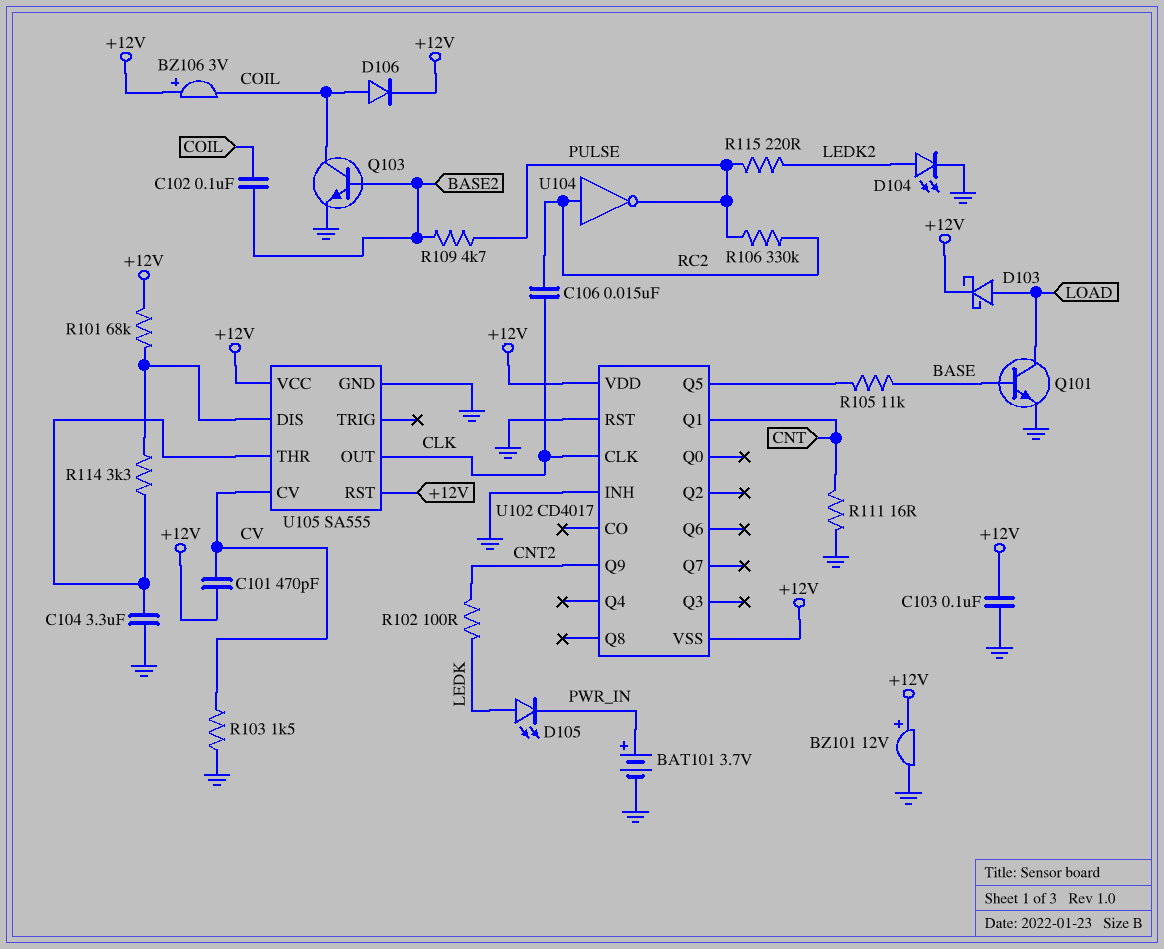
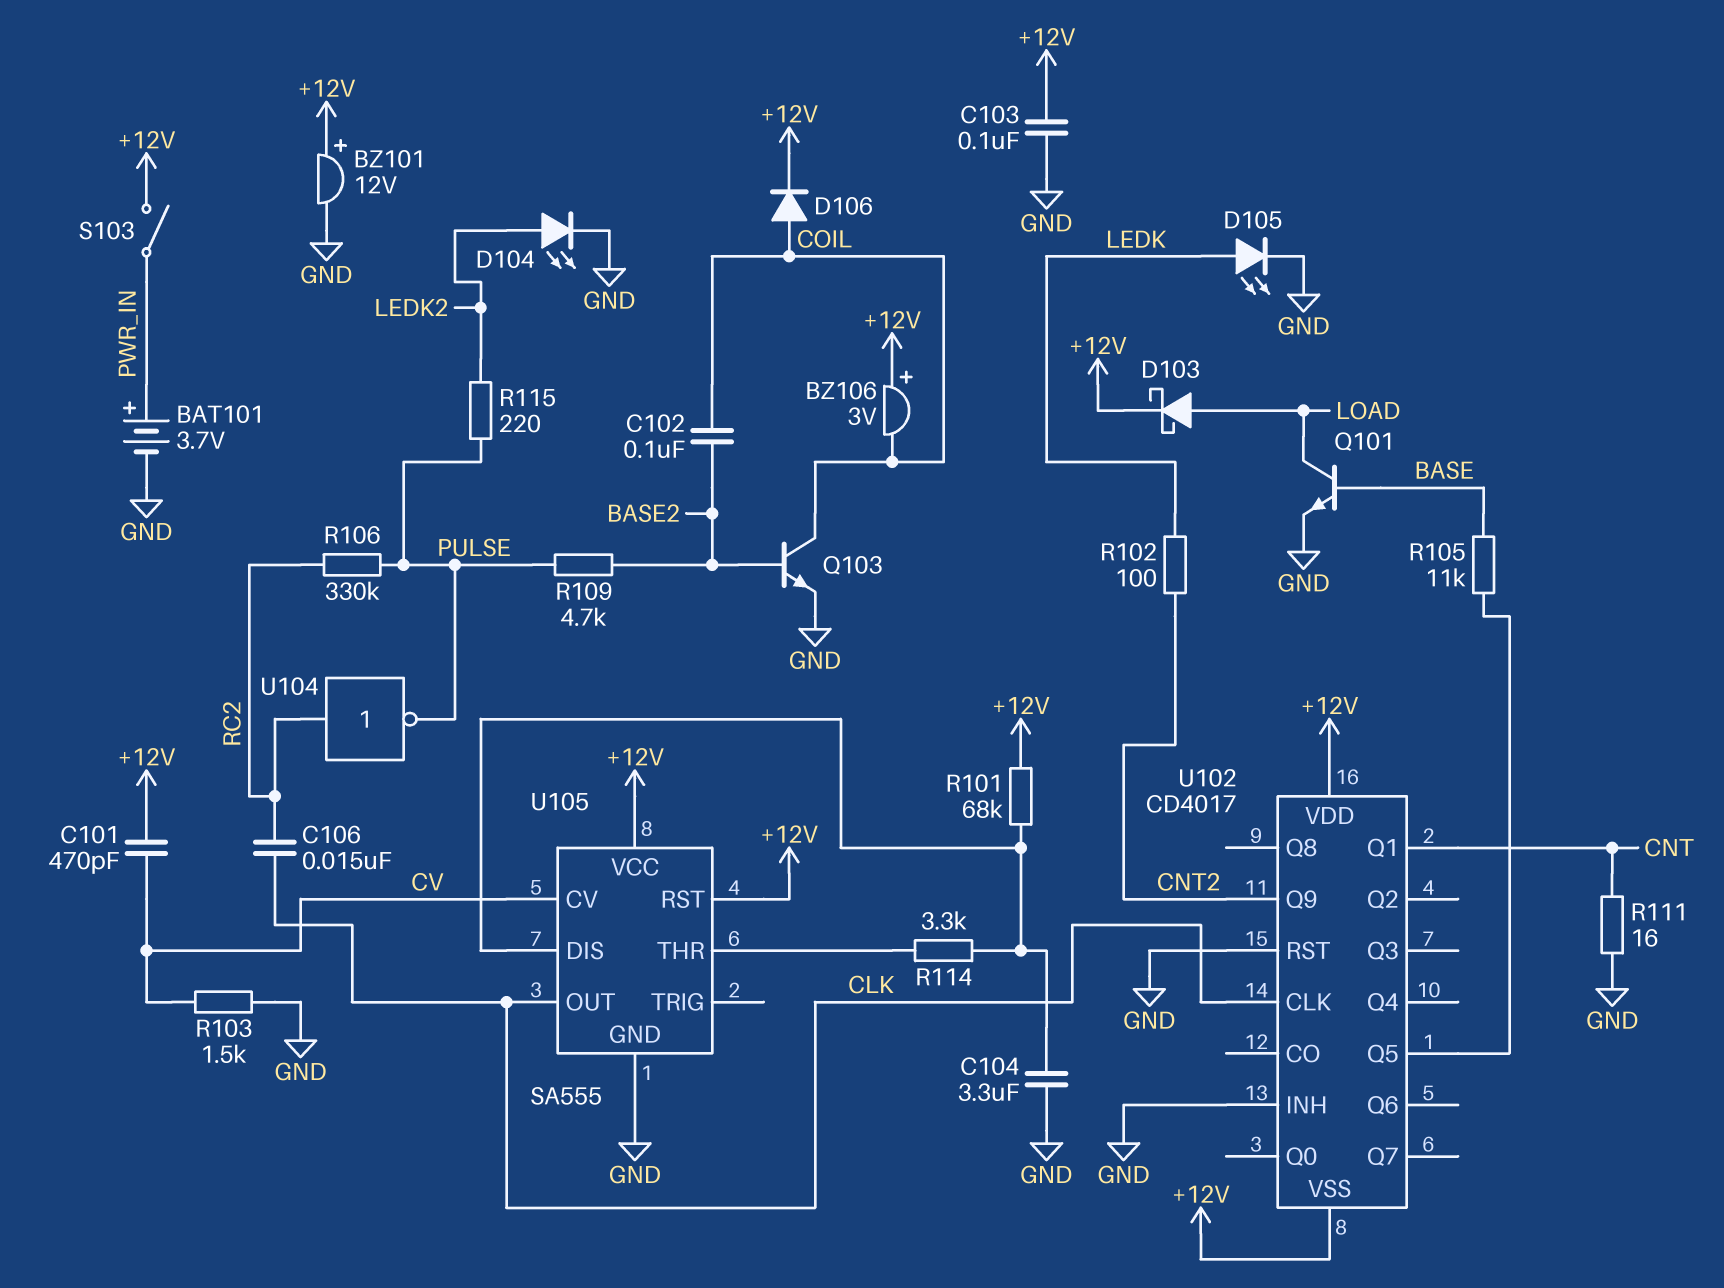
C104: 3.3uF (GND, U105/THR) -> 3.3uF (GND, U105/DIS)
D105: LED (A LEDK, K PWR_IN) -> LED (A LEDK, K GND)
S103: none -> switch (+12V, PWR_IN)

